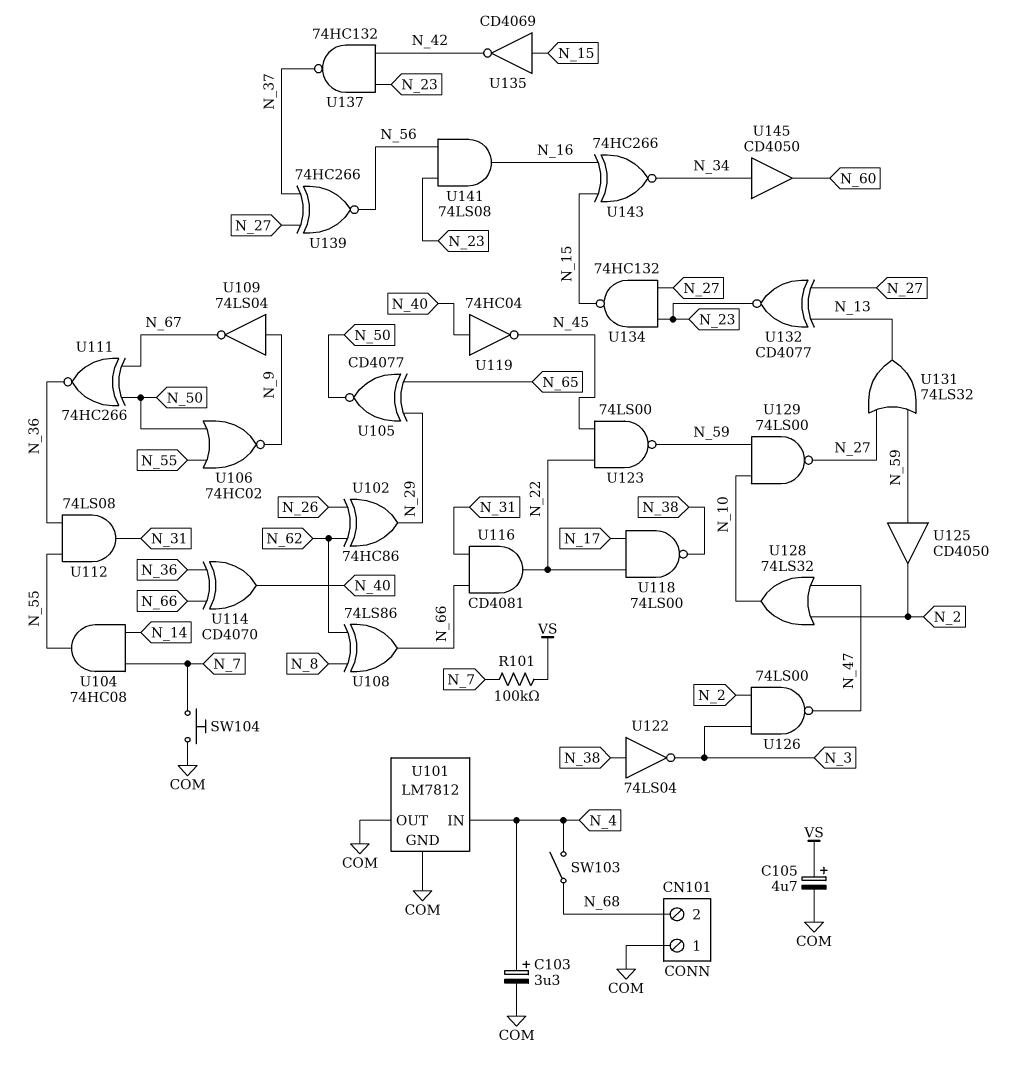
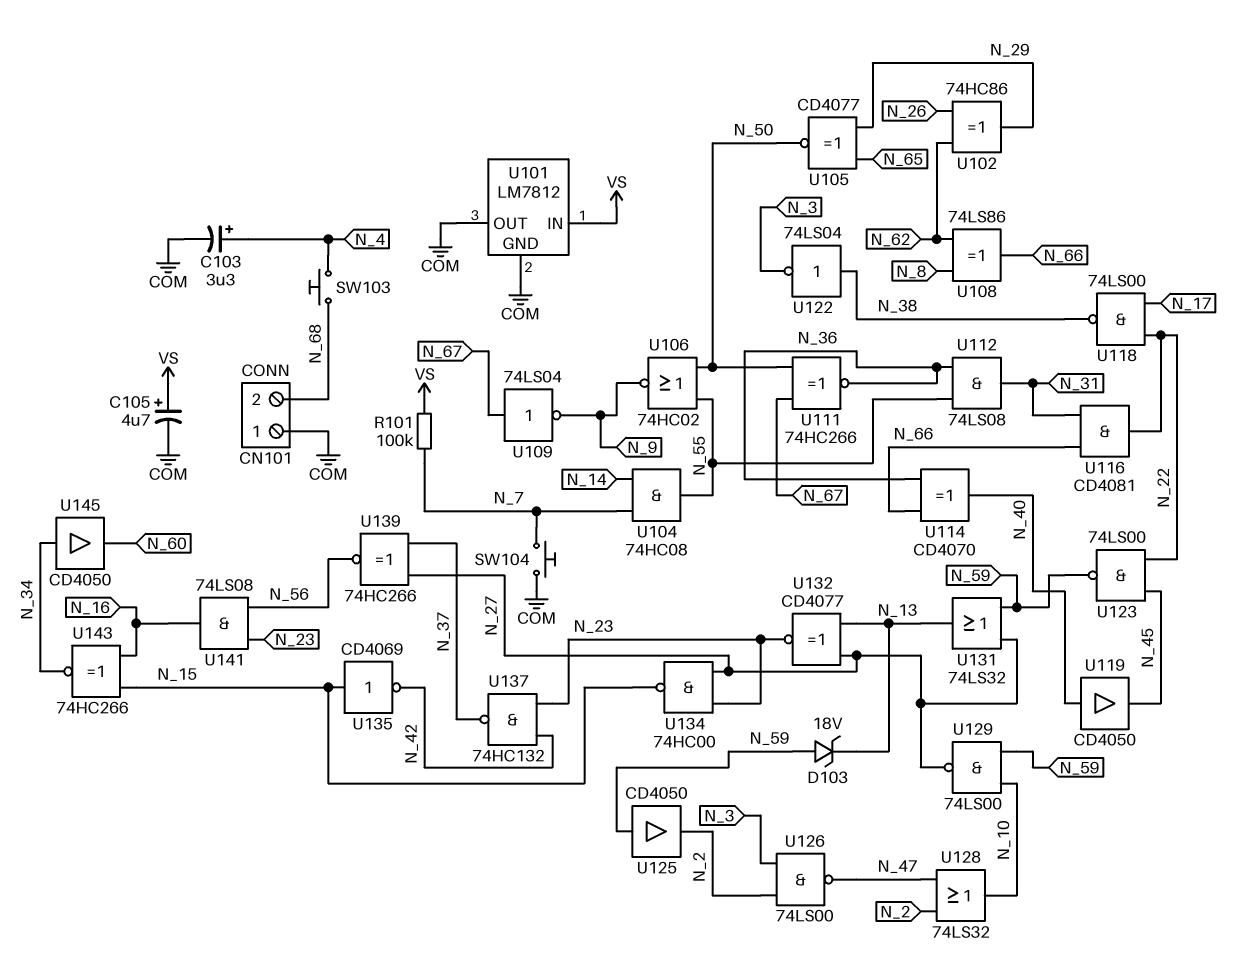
D103: none -> zener 18V (A N_59, K N_13)
SW103: switch (N_4, N_68) -> button (N_4, N_68)
U101 pin IN: N_4 -> VS
U109: NOT 74LS04 (in N_9, out N_67) -> NOT 74LS04 (in N_67, out N_9)
U119: NOT 74HC04 (in N_40, out N_45) -> buffer CD4050 (in N_40, out N_45)
U134: NAND 74HC132 (in N_23, in N_27, out N_15) -> NAND 74HC00 (in N_23, in N_27, out N_15)

